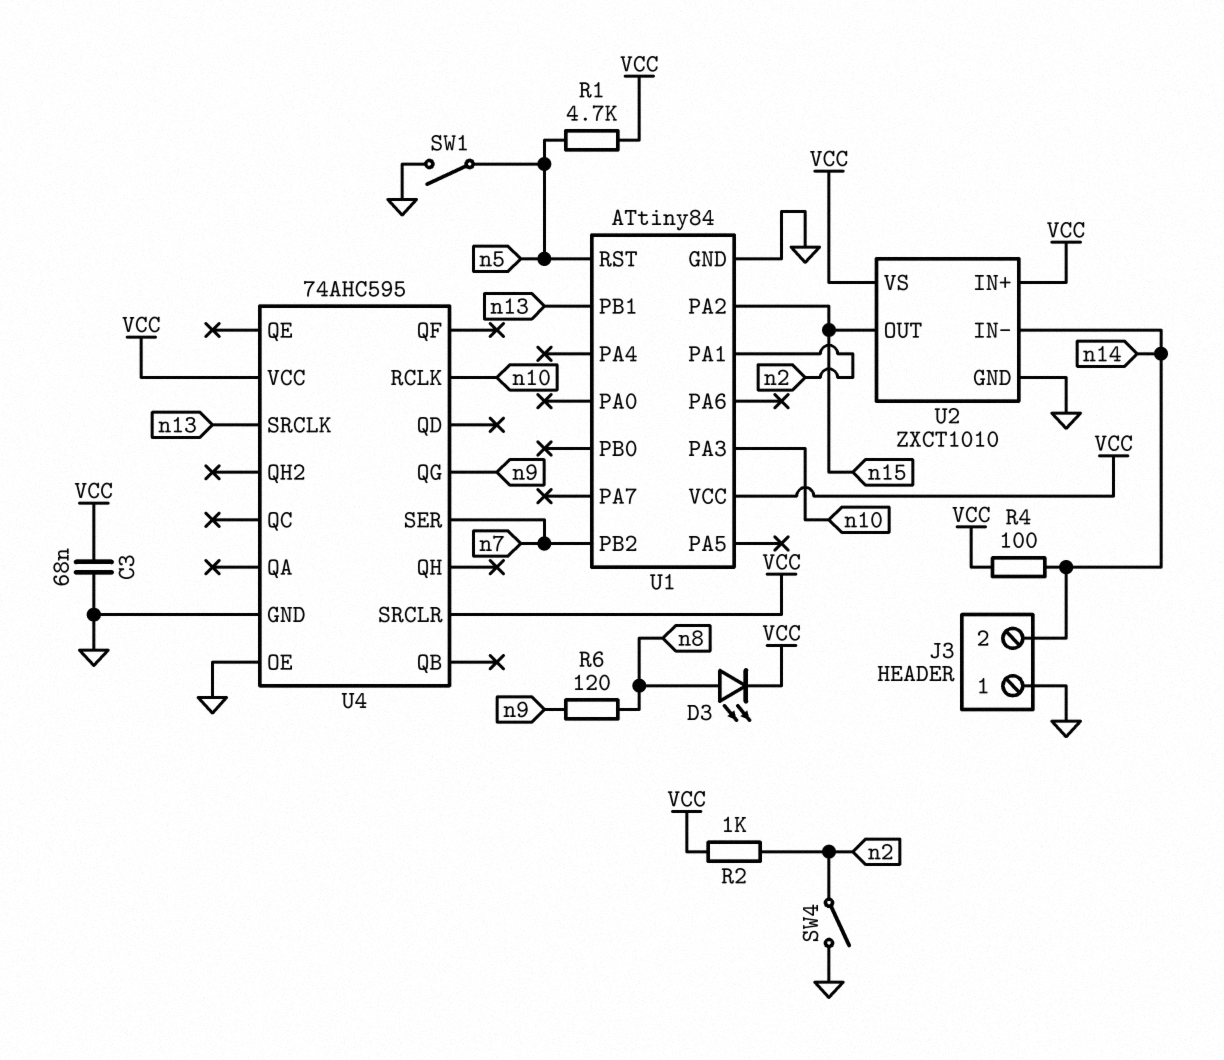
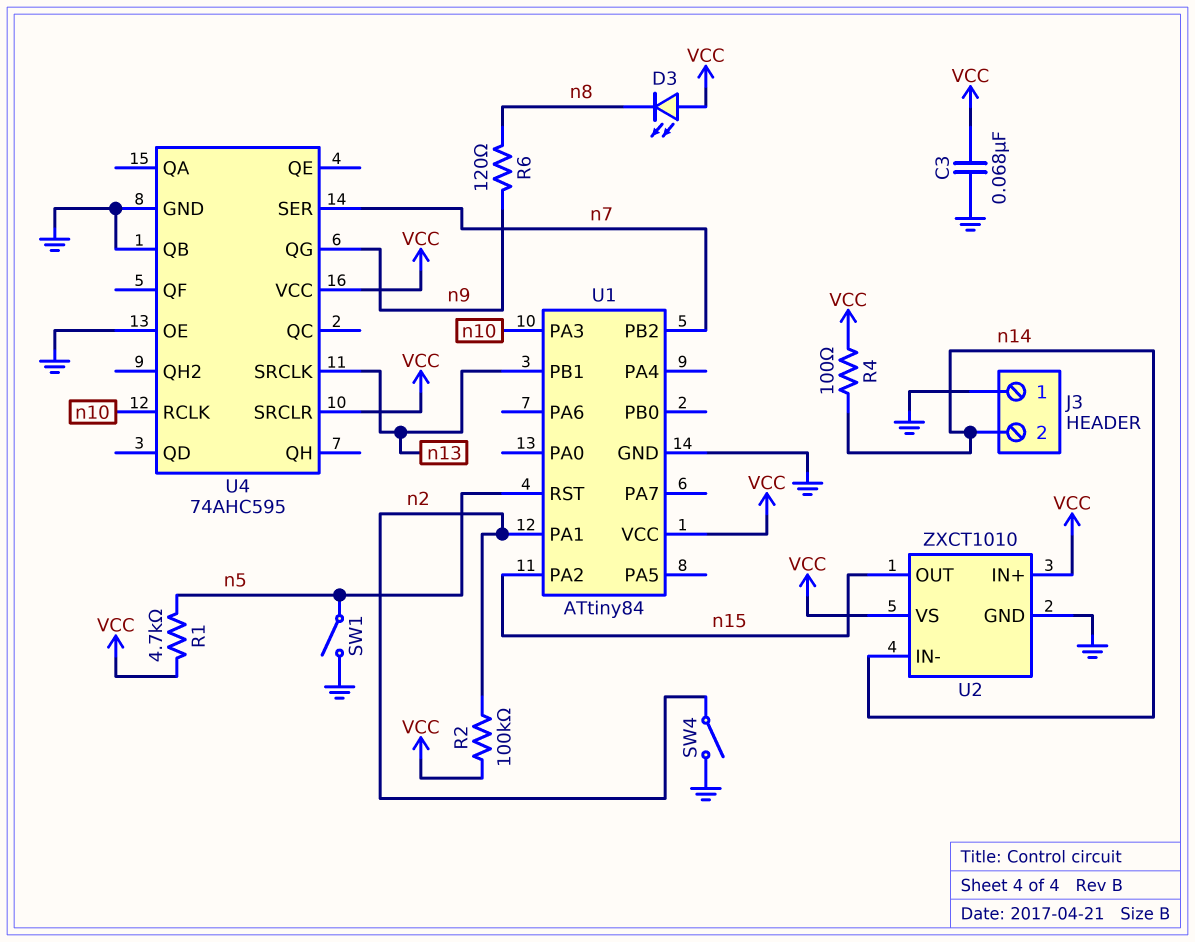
D3: LED (A n8, K VCC) -> LED (A VCC, K n8)
R2: 1k (VCC, n2) -> 100k (VCC, n2)
U4 pin QB: none -> GND

